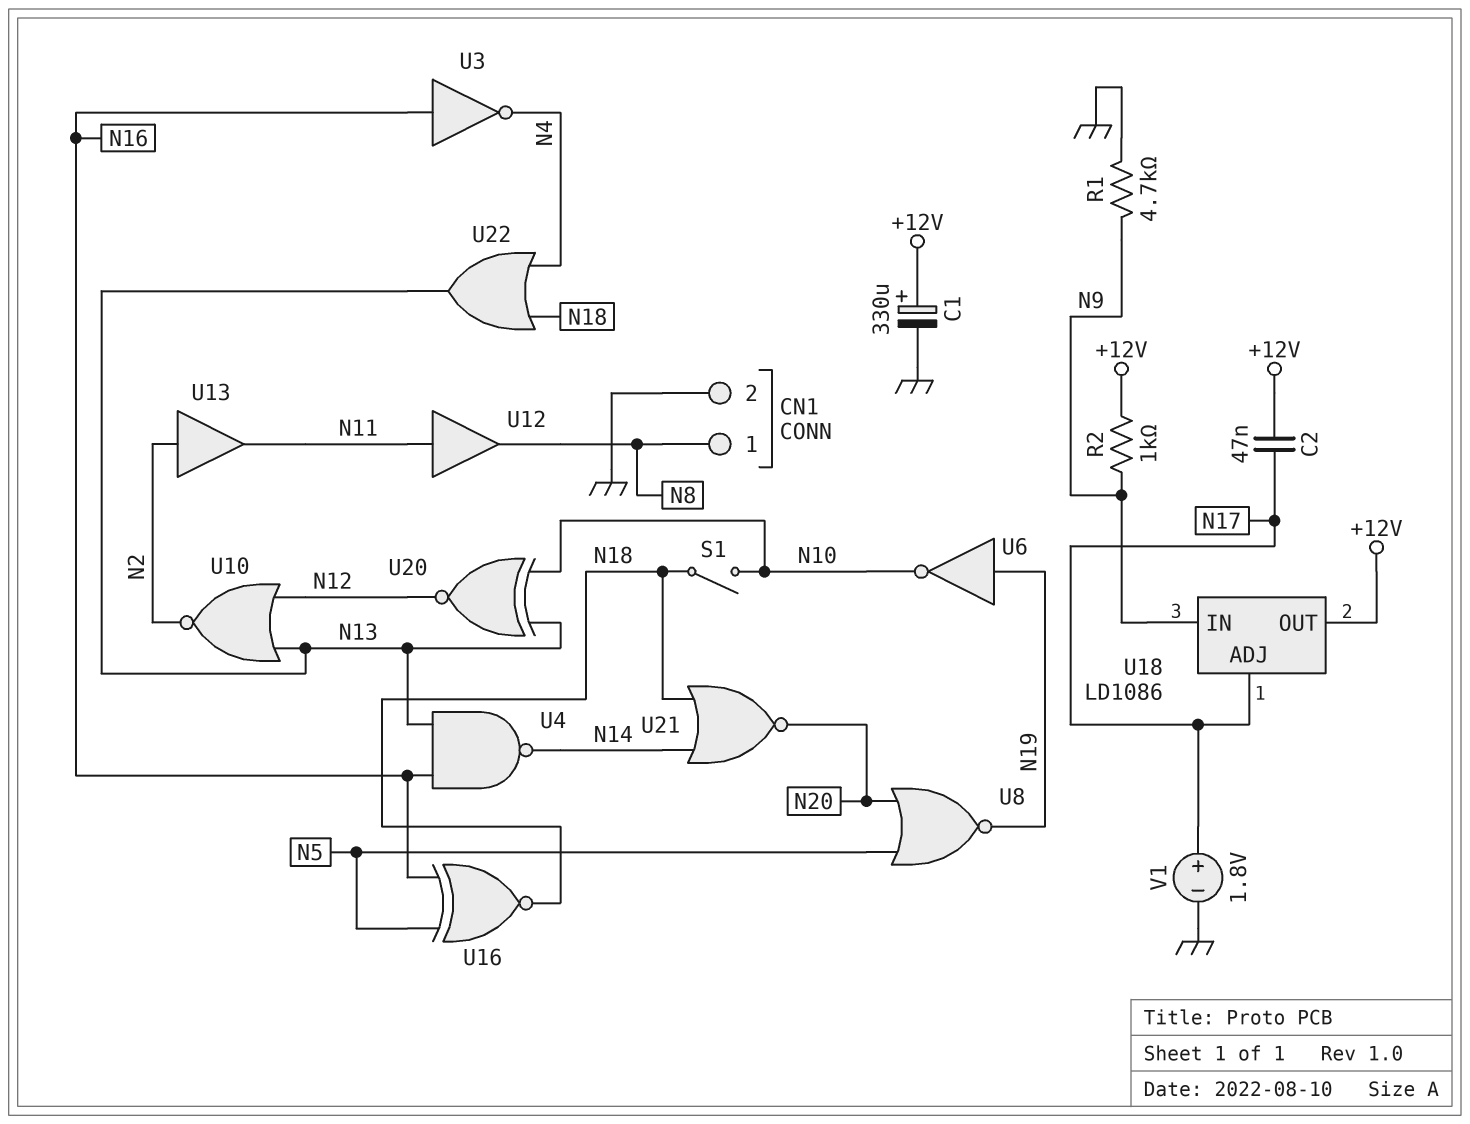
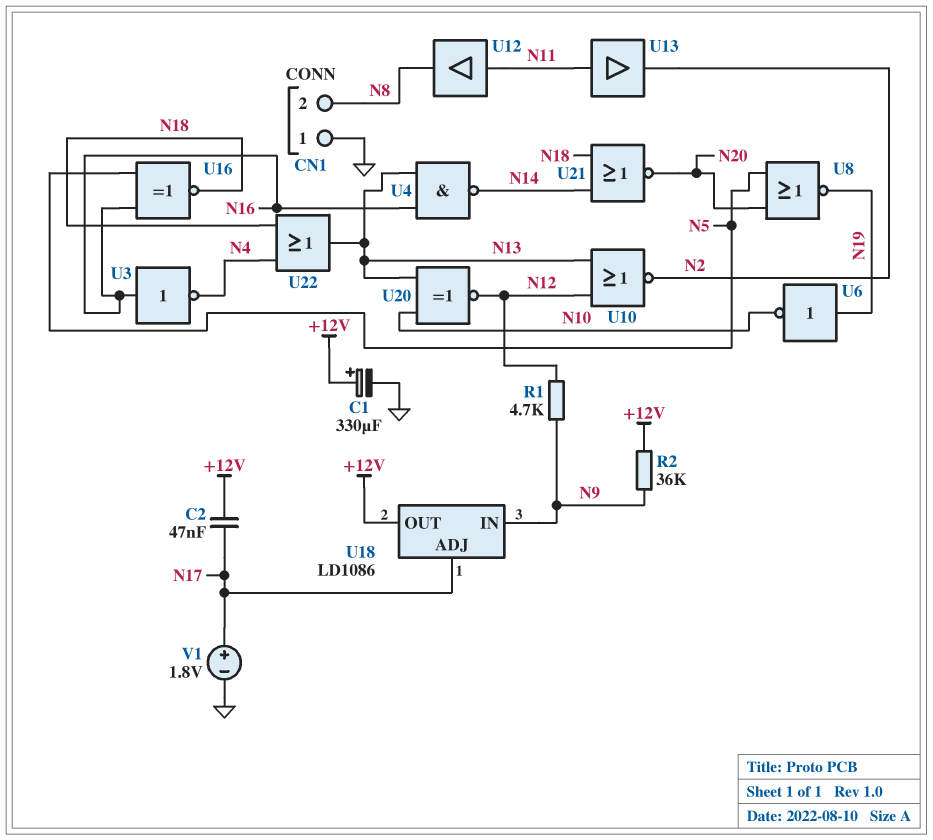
CN1 pin 1: N8 -> GND
CN1 pin 2: GND -> N8
R1: 4.7k (GND, N9) -> 4.7k (N9, N12)
R2: 1k (+12V, N9) -> 36k (+12V, N9)
S1: switch (N10, N18) -> none
U13: buffer (in N2, out N11) -> buffer (in N11, out N2)

